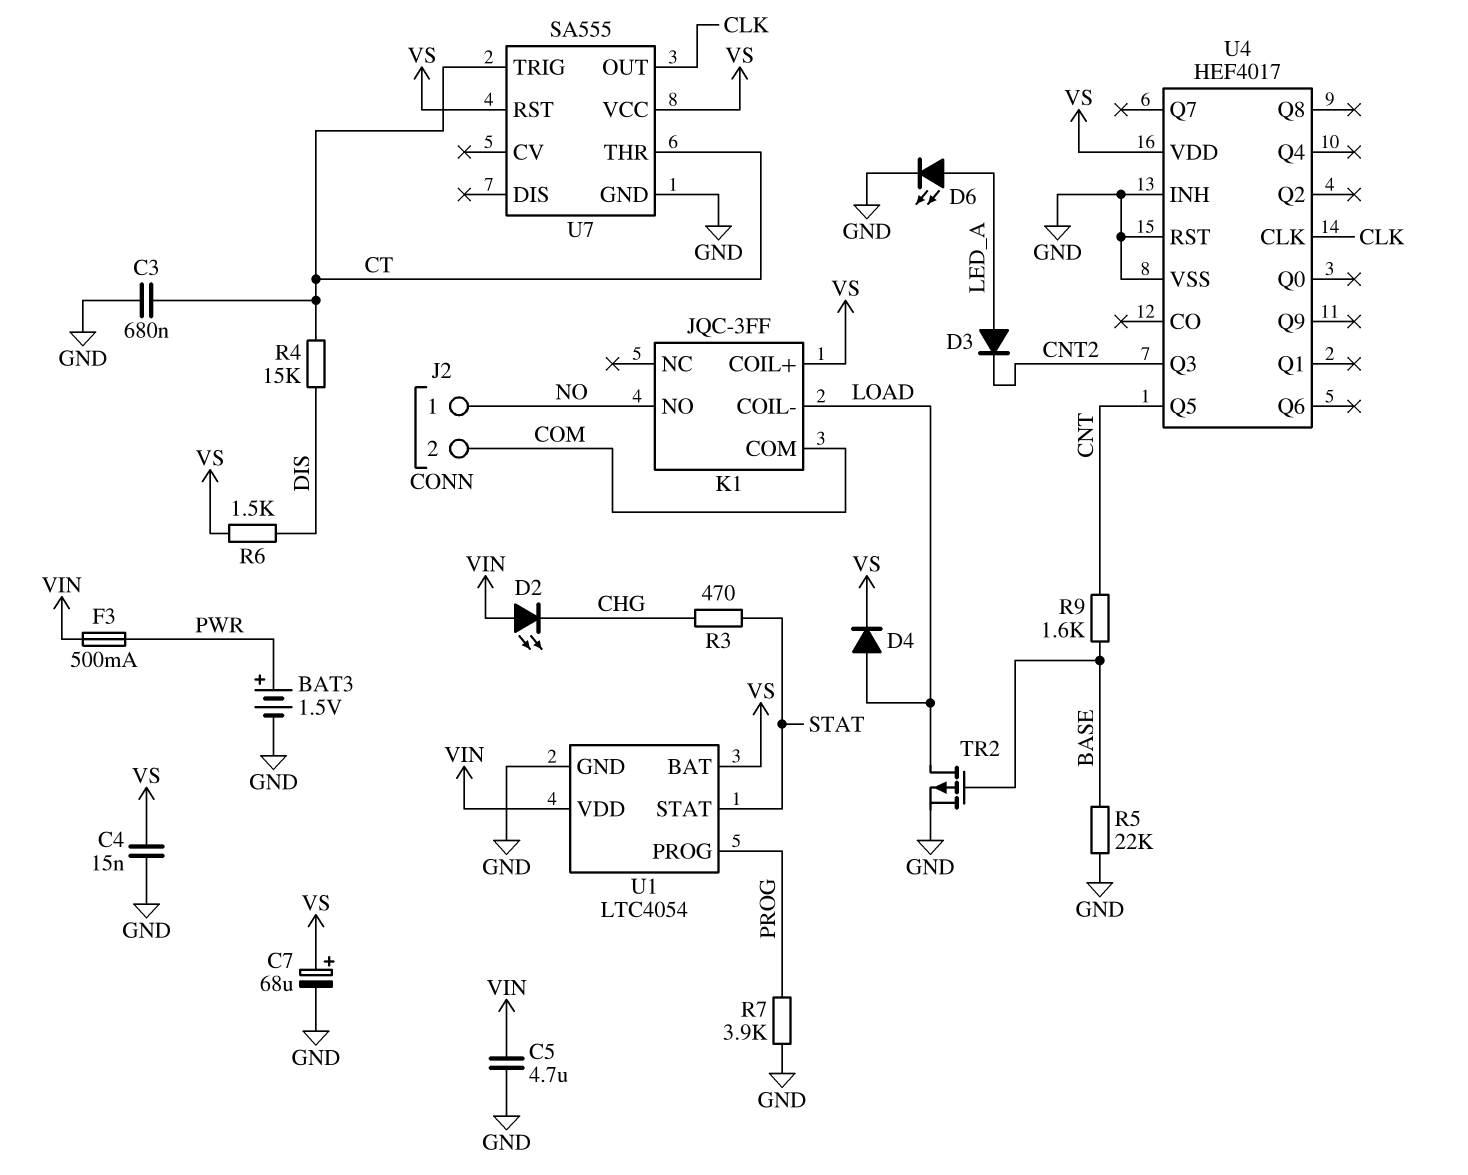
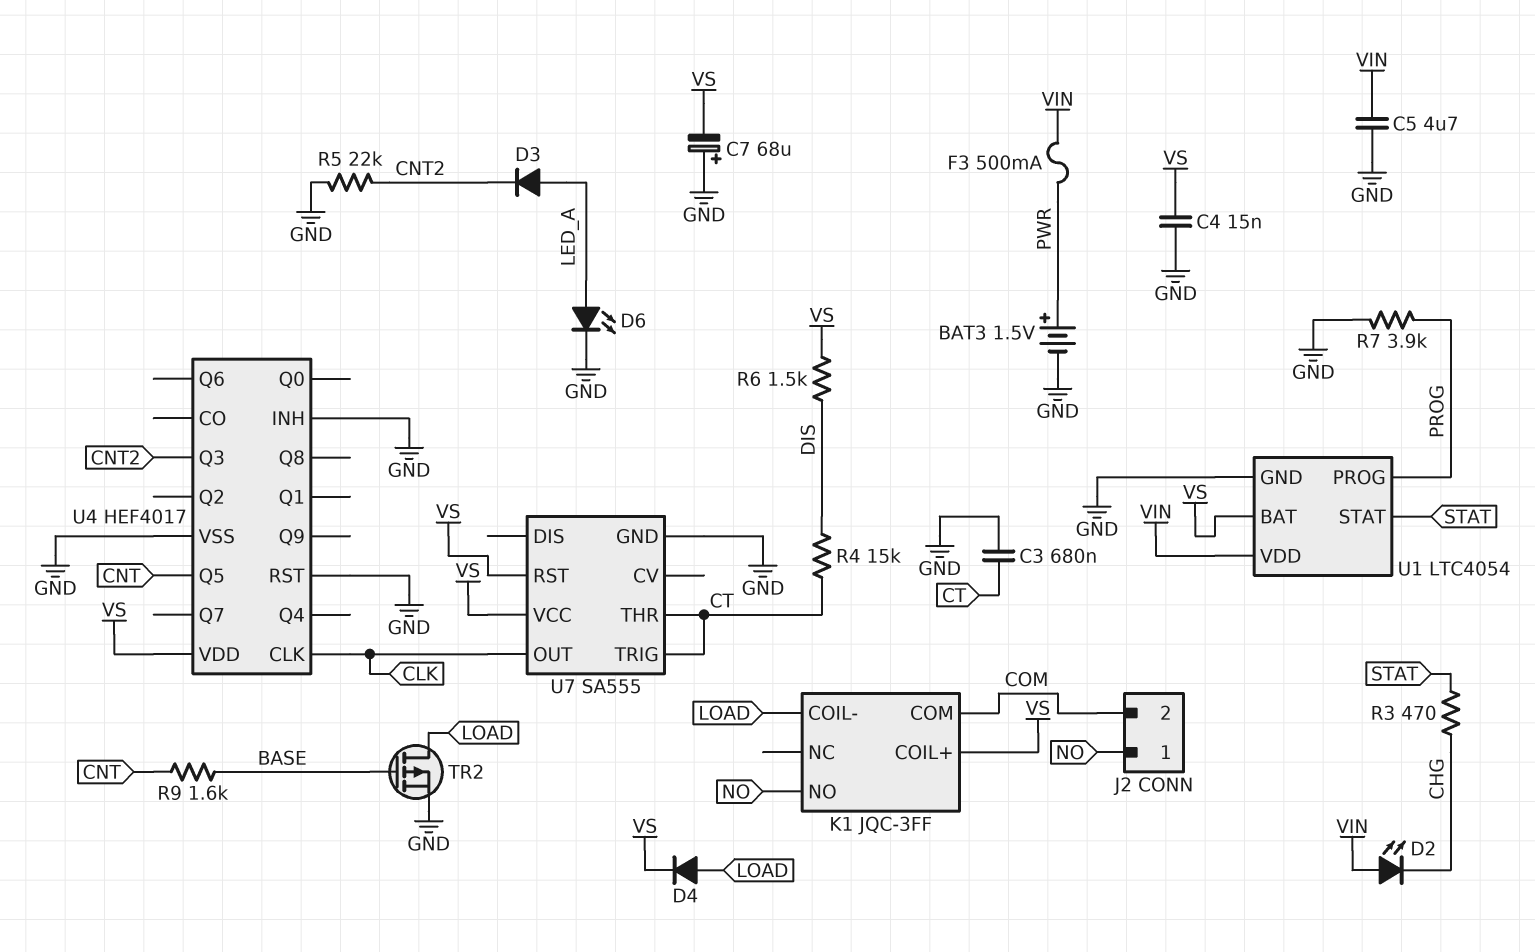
C7: 68uF (plus VS, minus GND) -> 68uF (plus GND, minus VS)
R5: 22k (BASE, GND) -> 22k (CNT2, GND)

